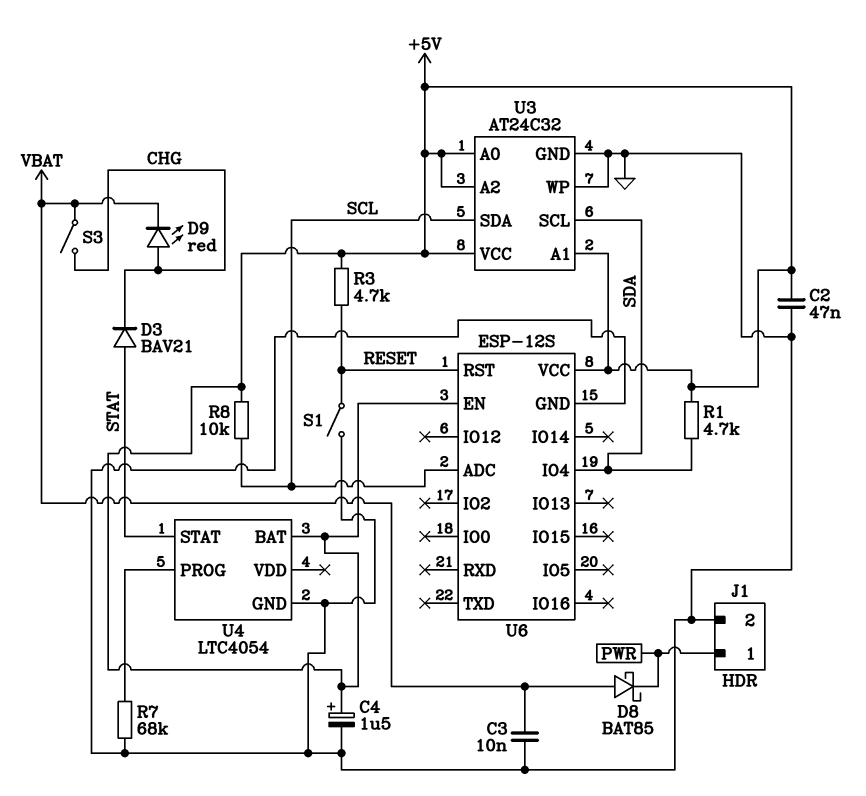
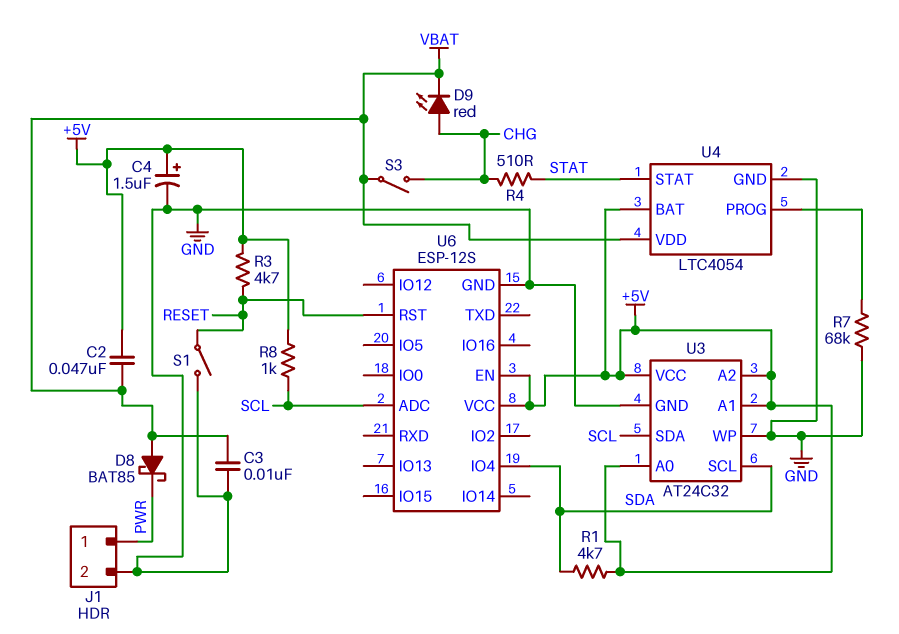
C2: 47nF (+5V, GND) -> 47nF (+5V, VBAT)
D3: diode BAV21 (A STAT, K CHG) -> none
R4: none -> 510 (CHG, STAT)
R8: 10k (+5V, SCL) -> 1k (+5V, SCL)
U4 pin VDD: none -> VBAT

